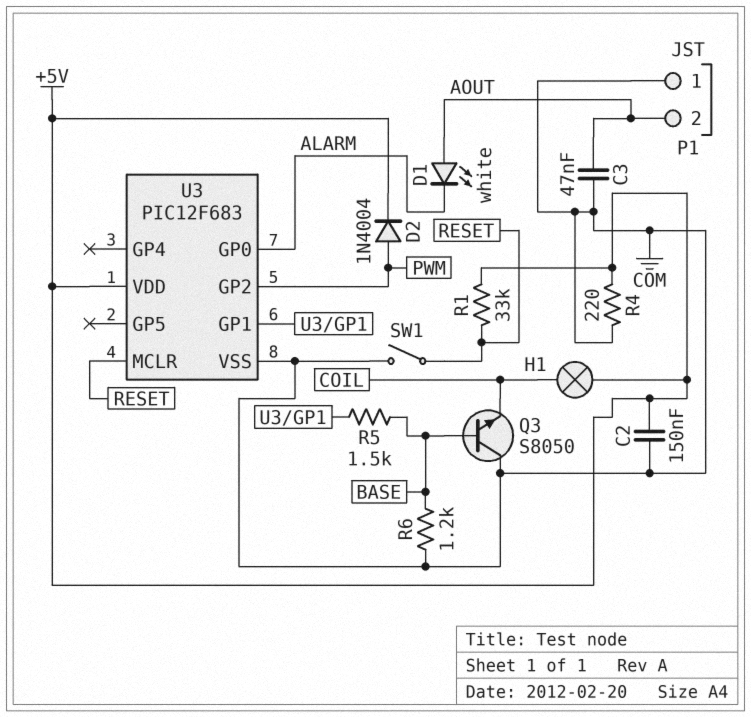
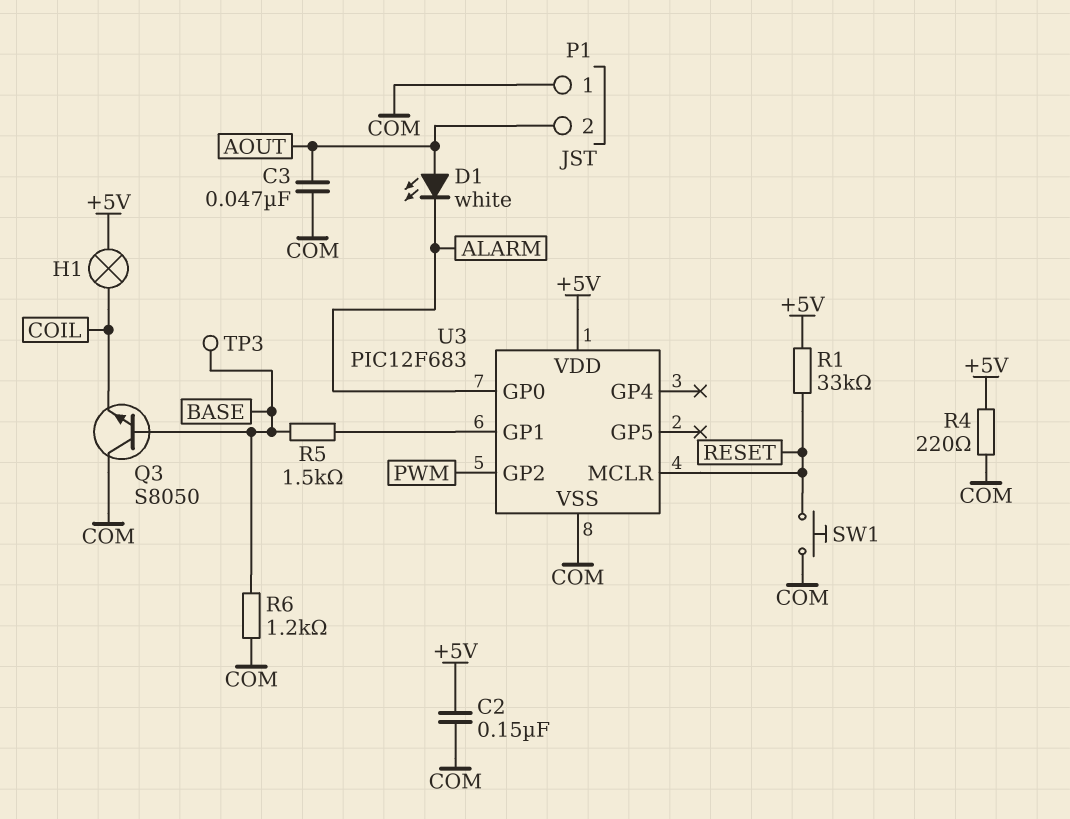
D2: diode 1N4004 (A PWM, K +5V) -> none
SW1: switch (COM, RESET) -> button (COM, RESET)
TP3: none -> test point (BASE)

